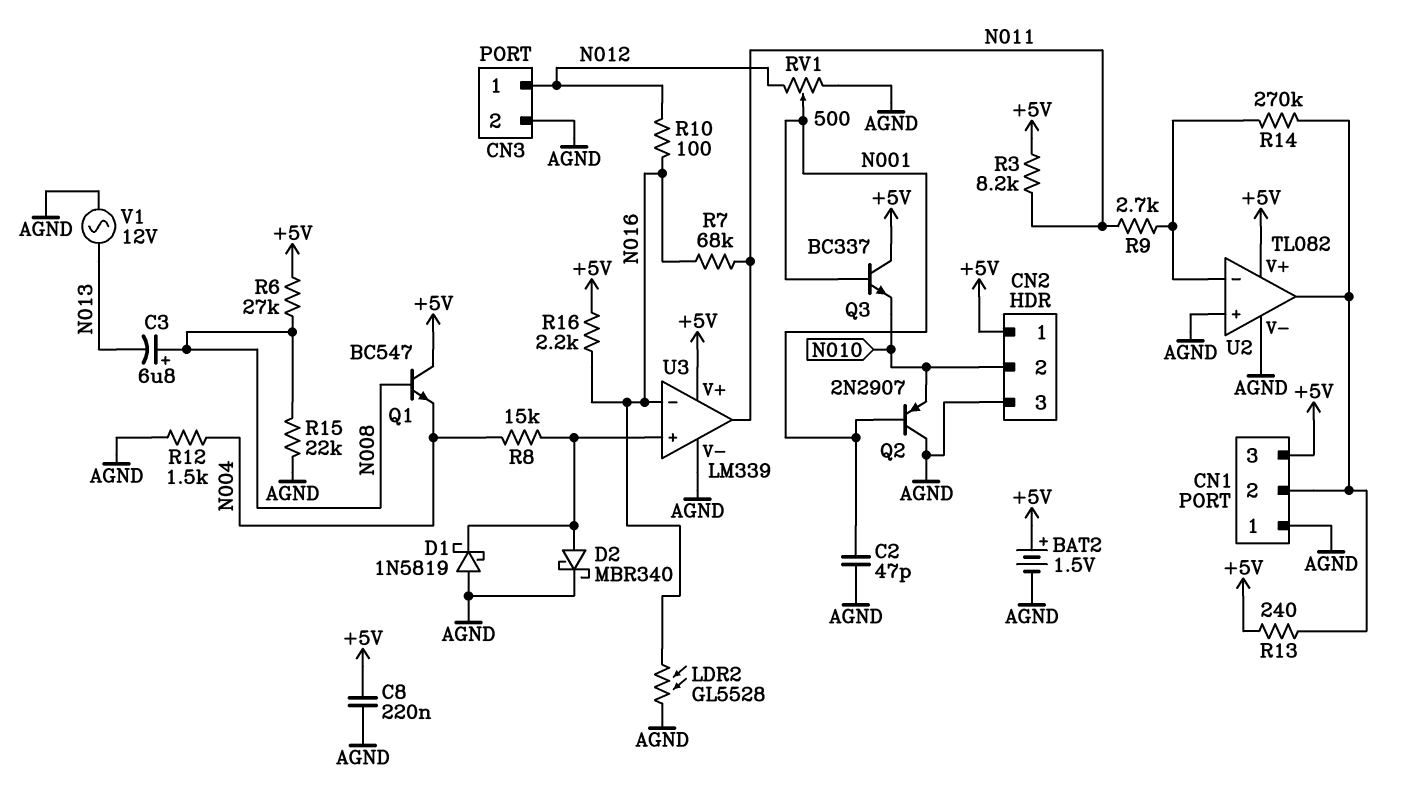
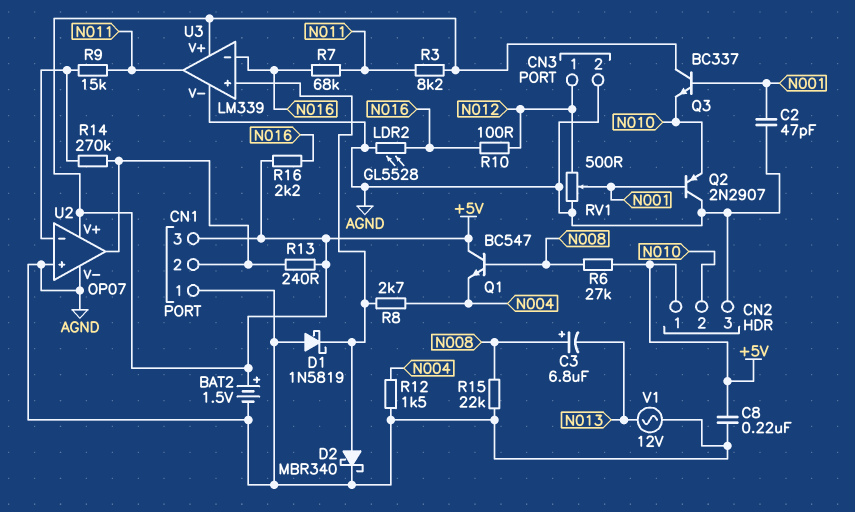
R8: 15k (N004, U3/in+) -> 2.7k (N004, U3/in+)
R9: 2.7k (N011, U2/in-) -> 15k (N011, U2/in-)
U2: TL082 -> OP07

